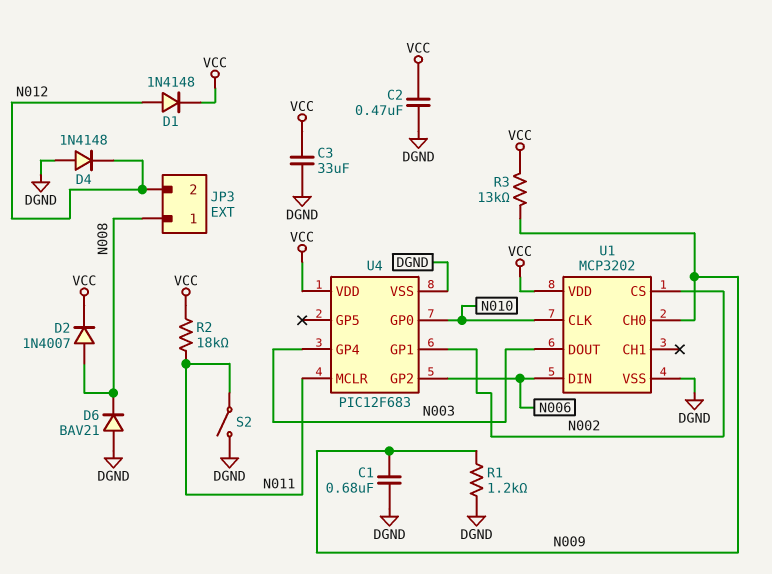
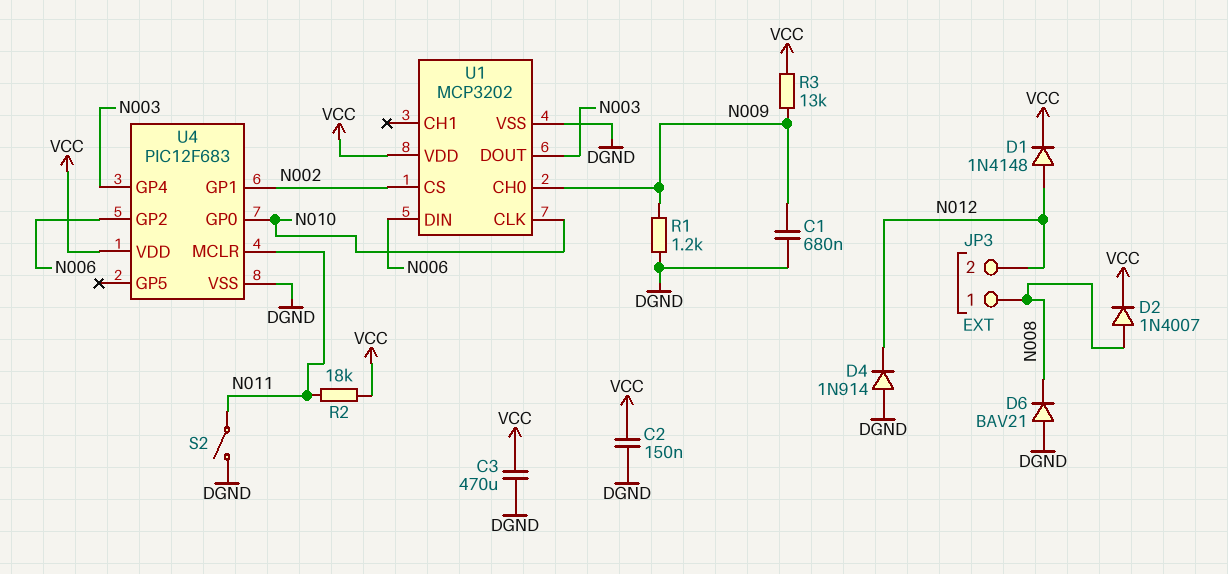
C2: 470nF (DGND, VCC) -> 150nF (DGND, VCC)
C3: 33uF (DGND, VCC) -> 470uF (DGND, VCC)
D4: diode 1N4148 (A DGND, K N012) -> diode 1N914 (A DGND, K N012)

